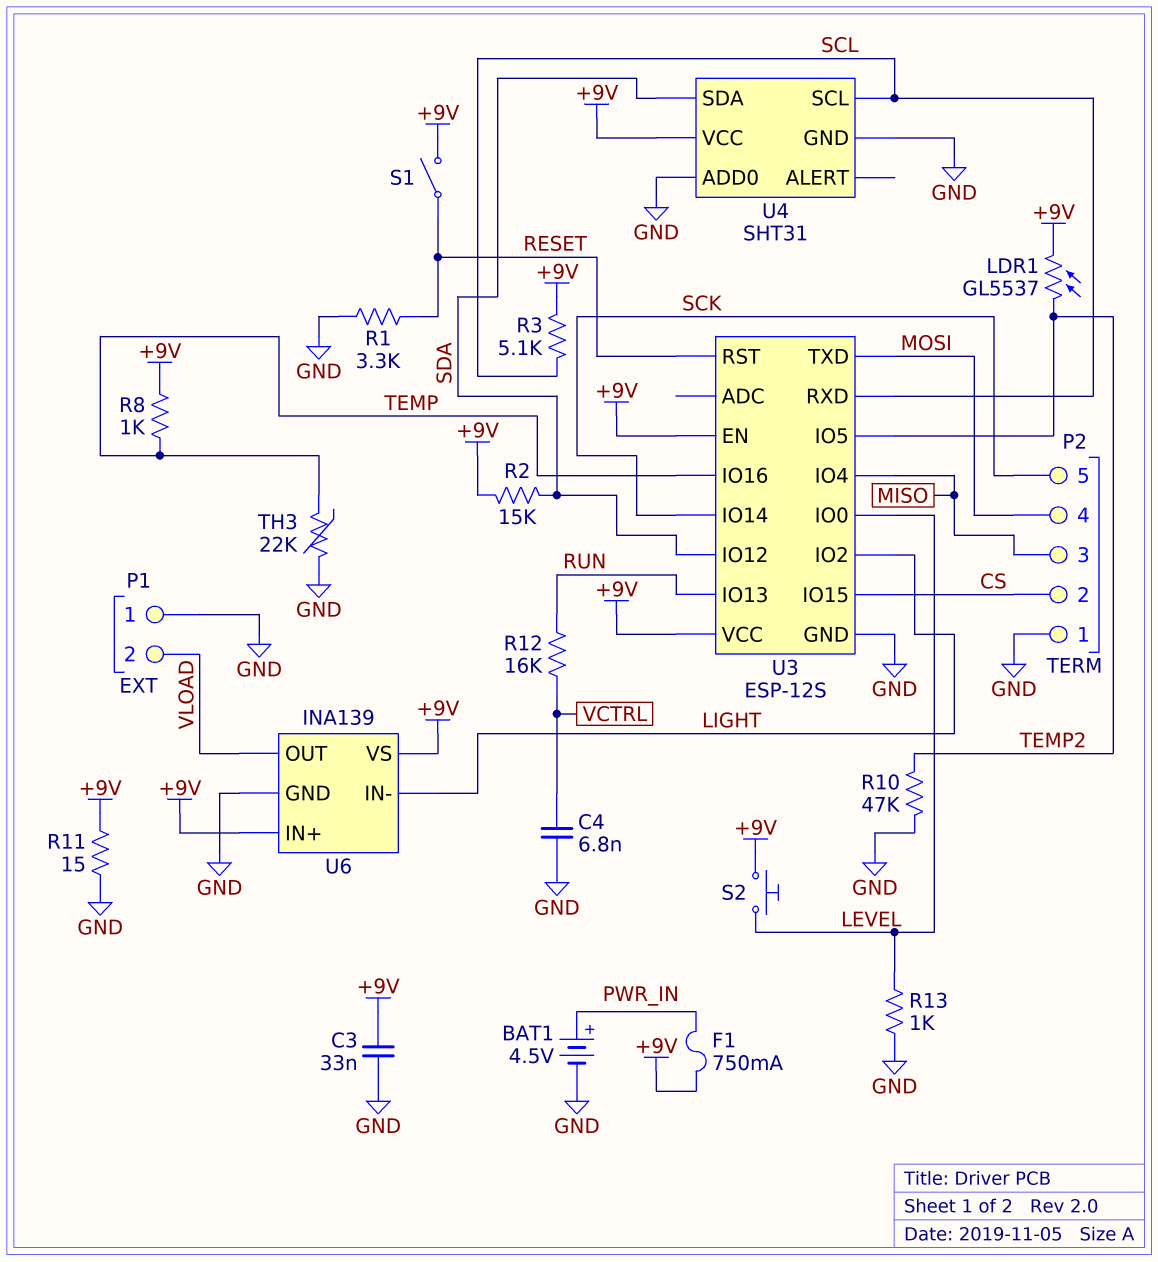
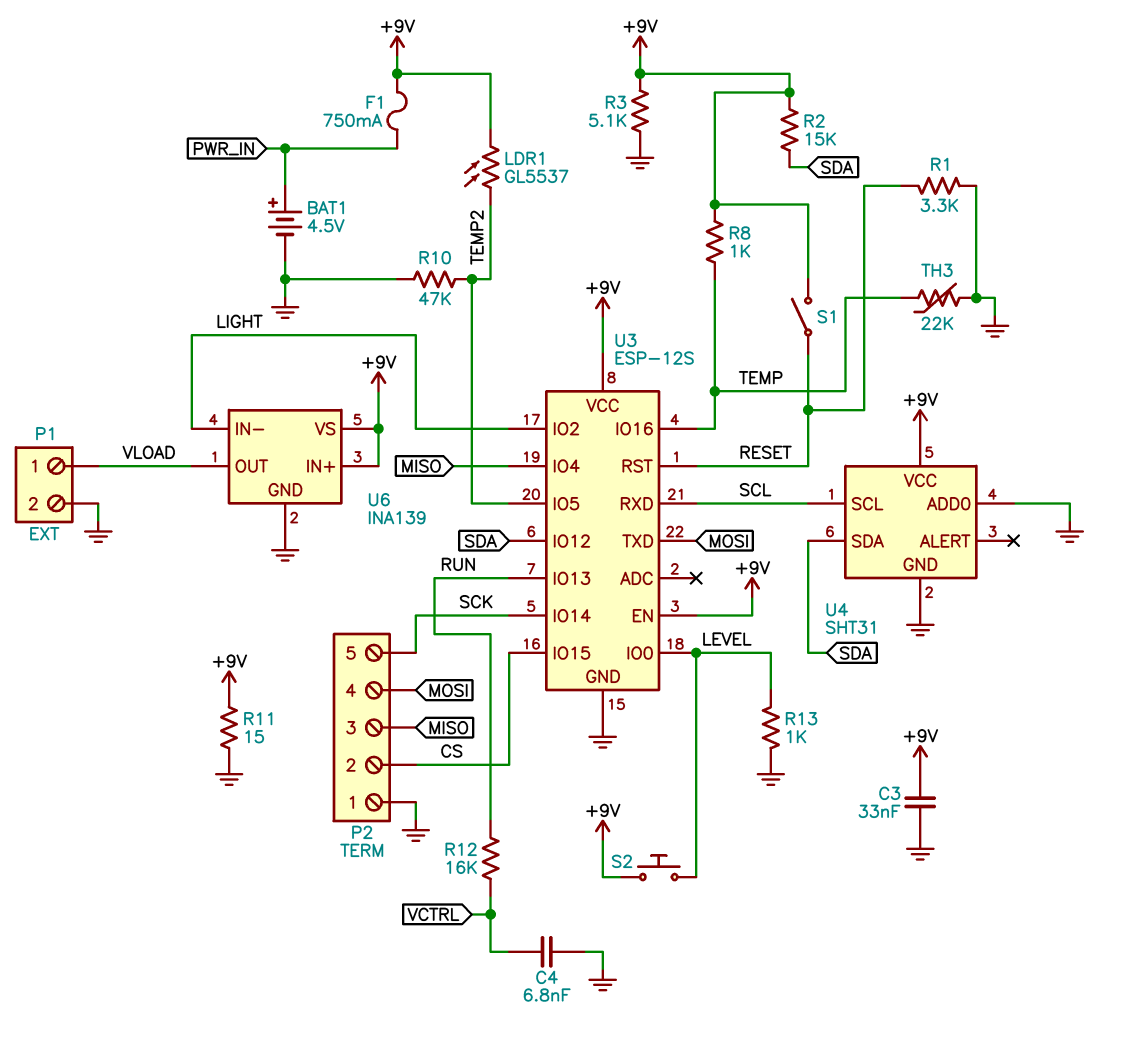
P1 pin 1: GND -> VLOAD
P1 pin 2: VLOAD -> GND
R3: 5.1k (+9V, SCL) -> 5.1k (+9V, GND)

